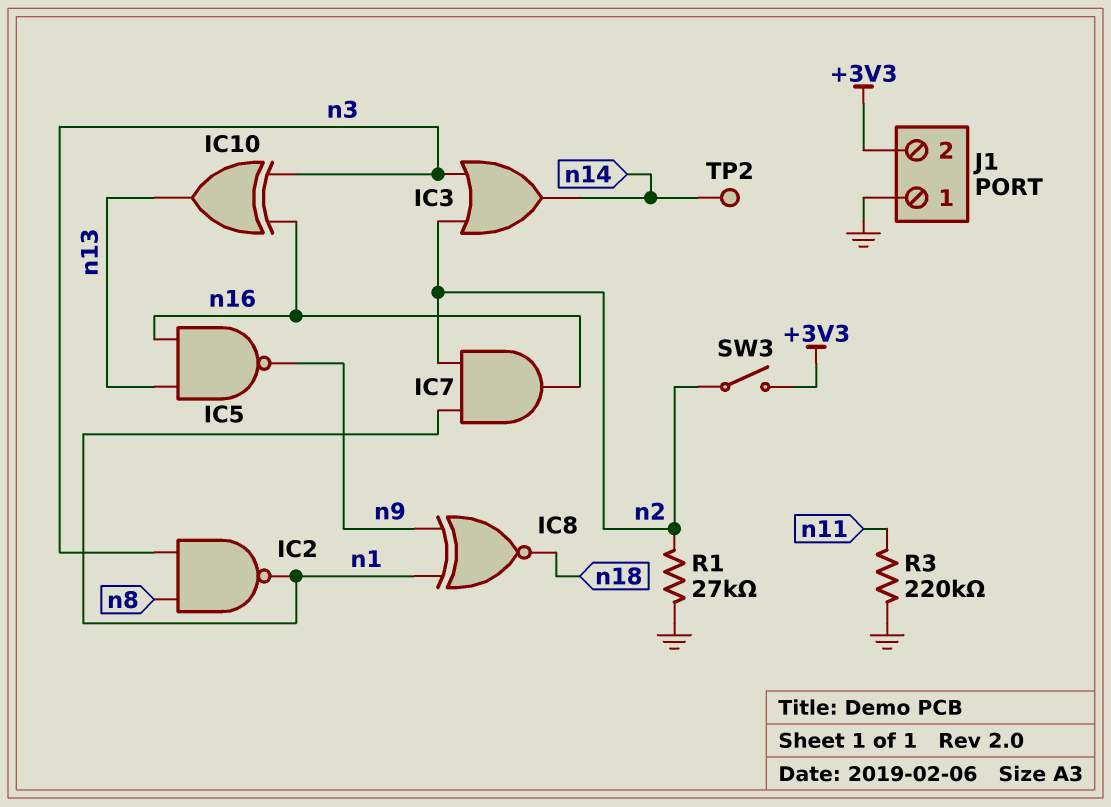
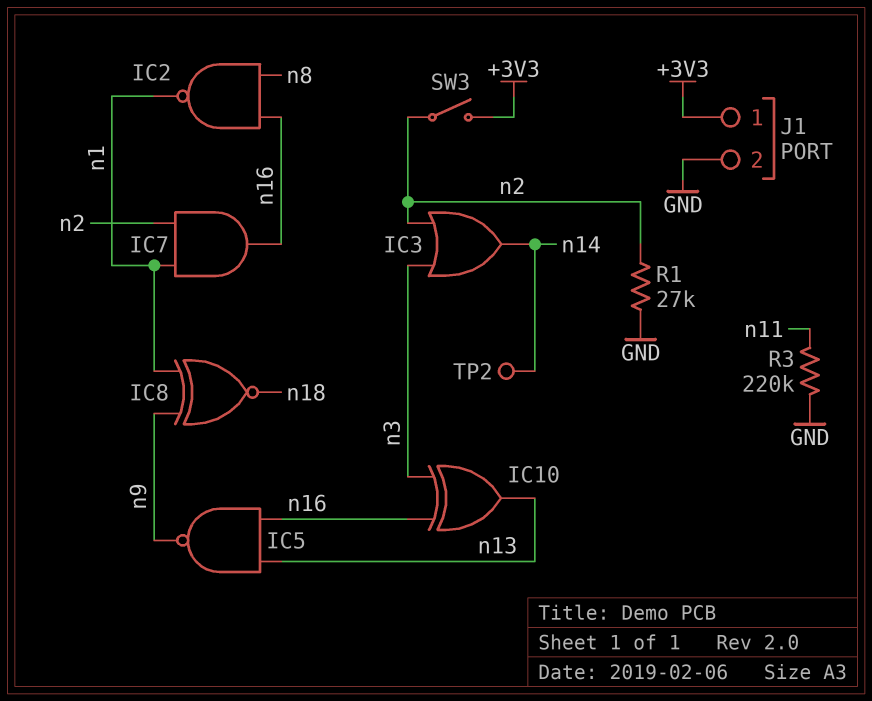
IC2: NAND (in n3, in n8, out n1) -> NAND (in n8, in n16, out n1)
J1 pin 1: GND -> +3V3
J1 pin 2: +3V3 -> GND

